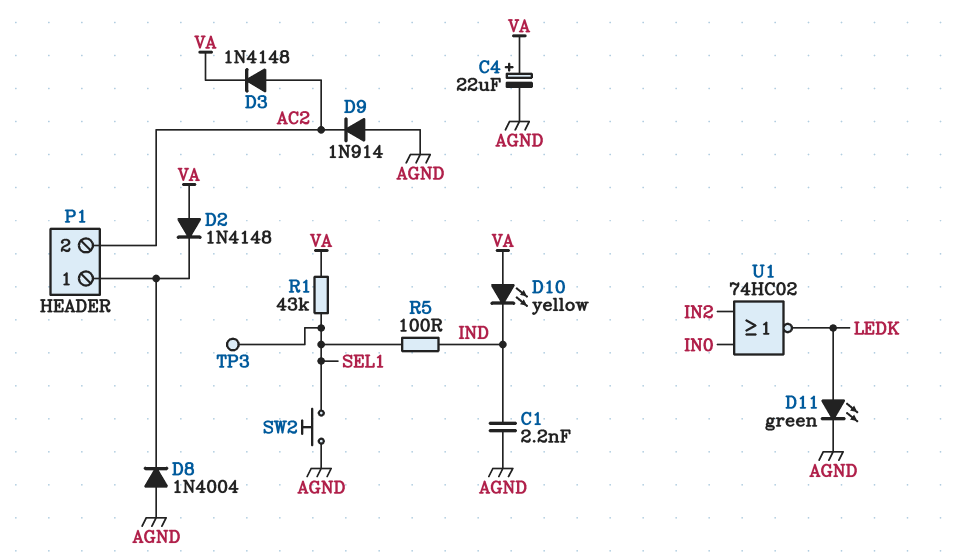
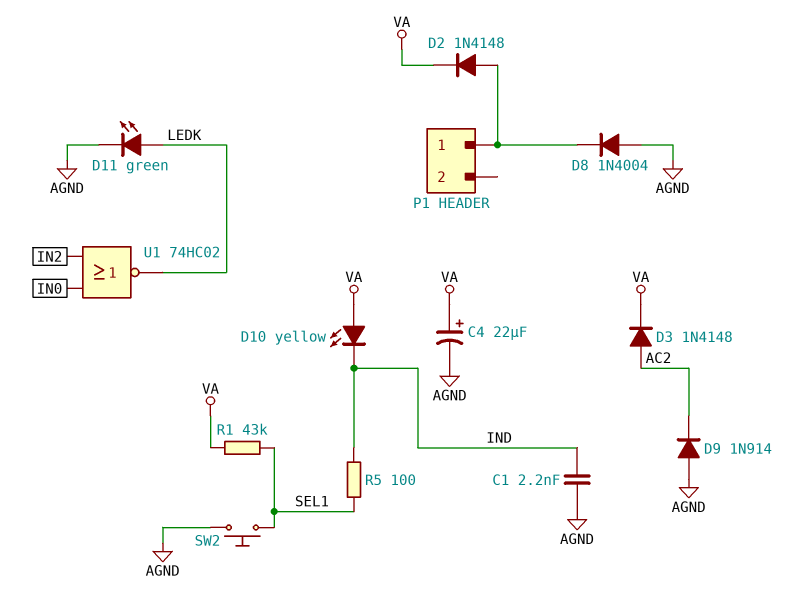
D2: diode 1N4148 (A VA, K P1/1) -> diode 1N4148 (A P1/1, K VA)
P1 pin 2: AC2 -> none
TP3: test point (SEL1) -> none

